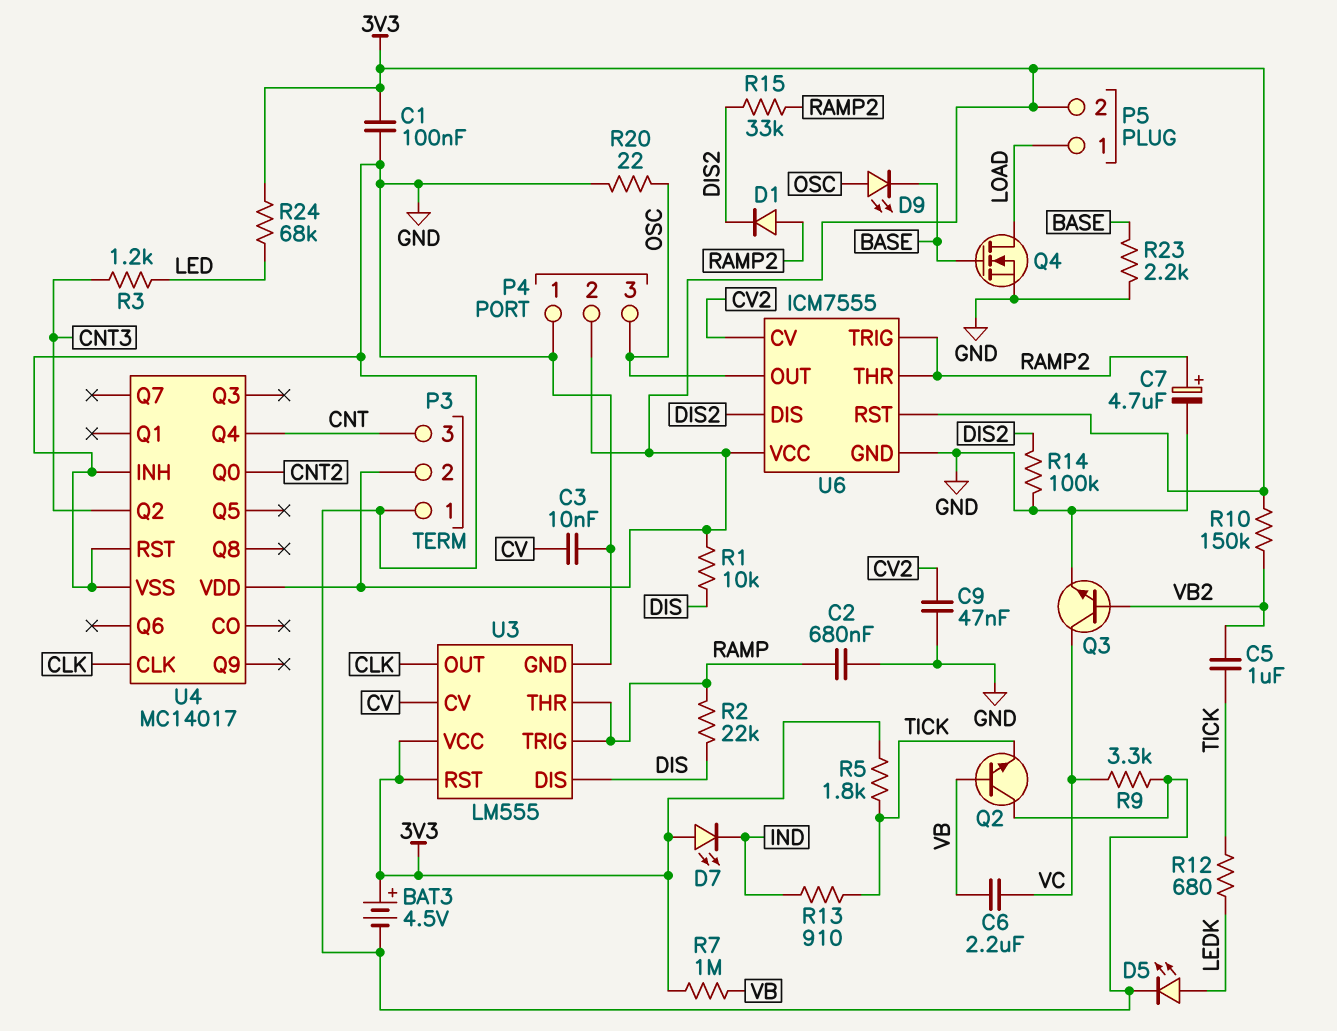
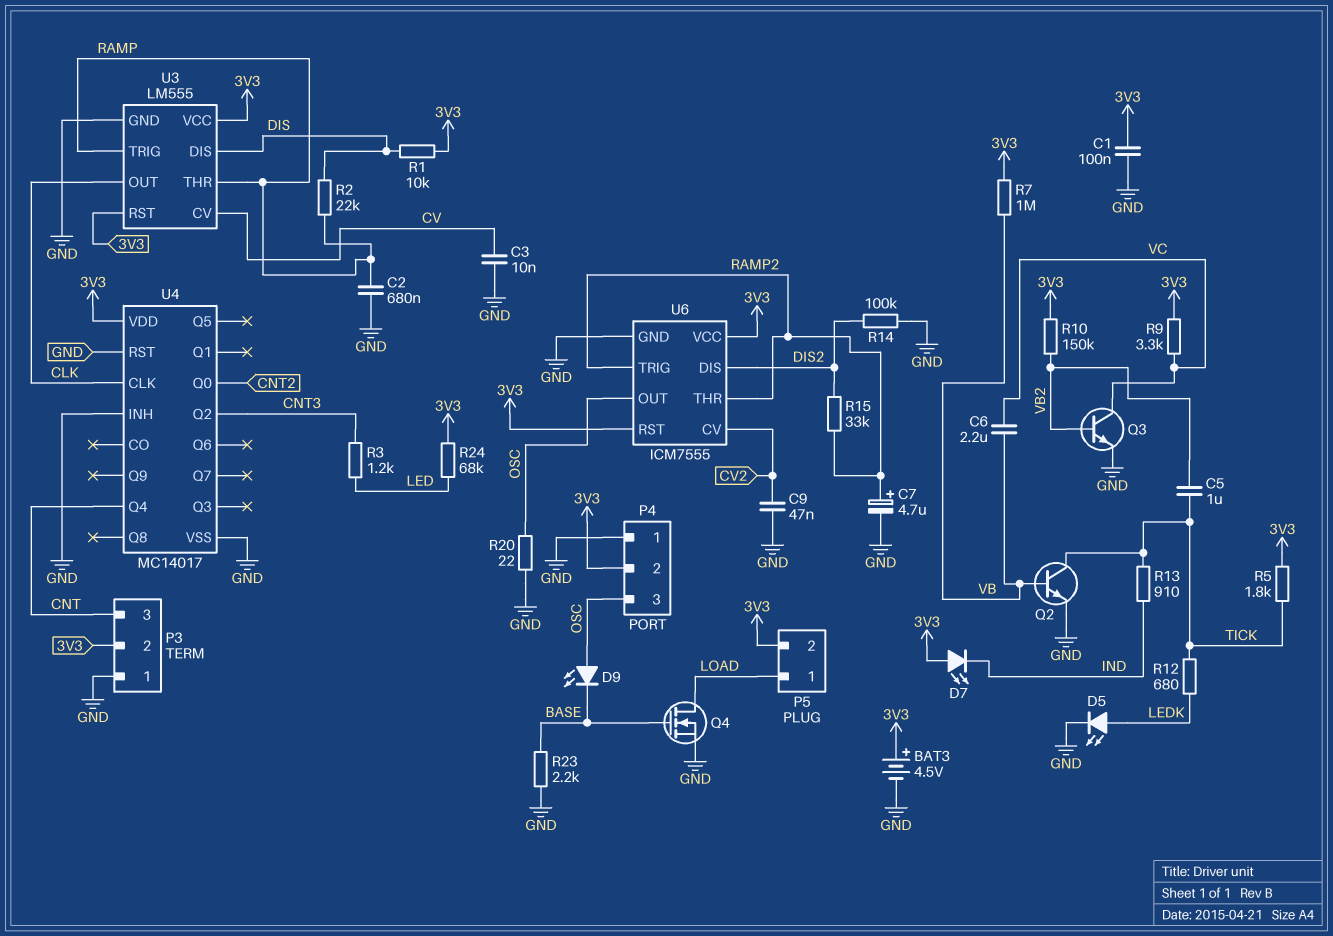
D1: diode (A RAMP2, K DIS2) -> none
Q2: NPN (B VB, C GND, E TICK) -> NPN (B VB, C TICK, E GND)
R9: 3.3k (GND, VC) -> 3.3k (3V3, VC)

